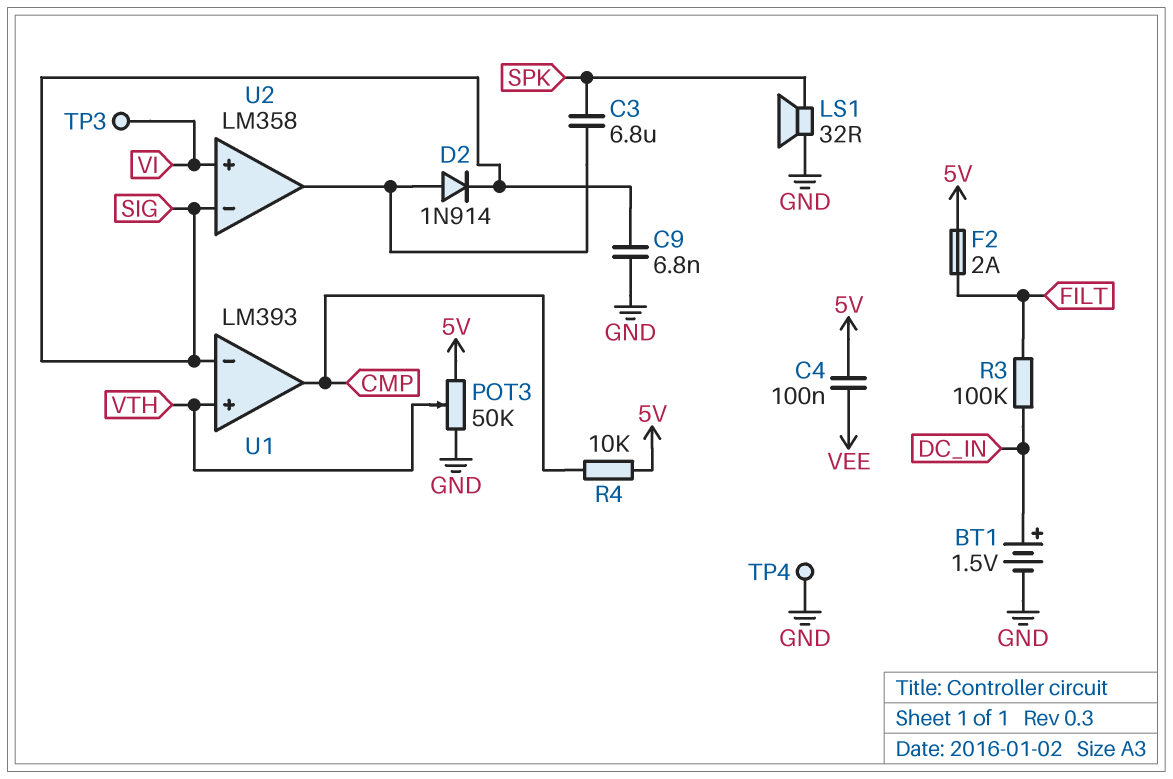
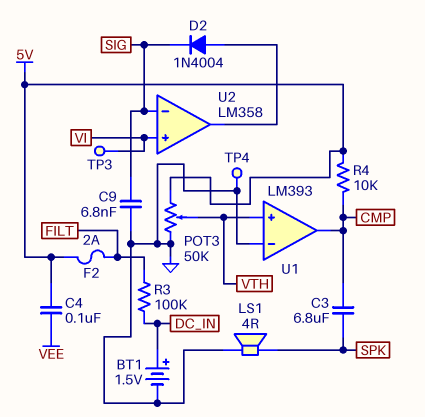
C3: 6.8uF (SPK, U2/out) -> 6.8uF (CMP, SPK)
D2: diode 1N914 (A U2/out, K SIG) -> diode 1N4004 (A U2/out, K SIG)
LS1: speaker 32R (GND, SPK) -> speaker 4R (GND, SPK)
U1 pin in-: SIG -> GND

